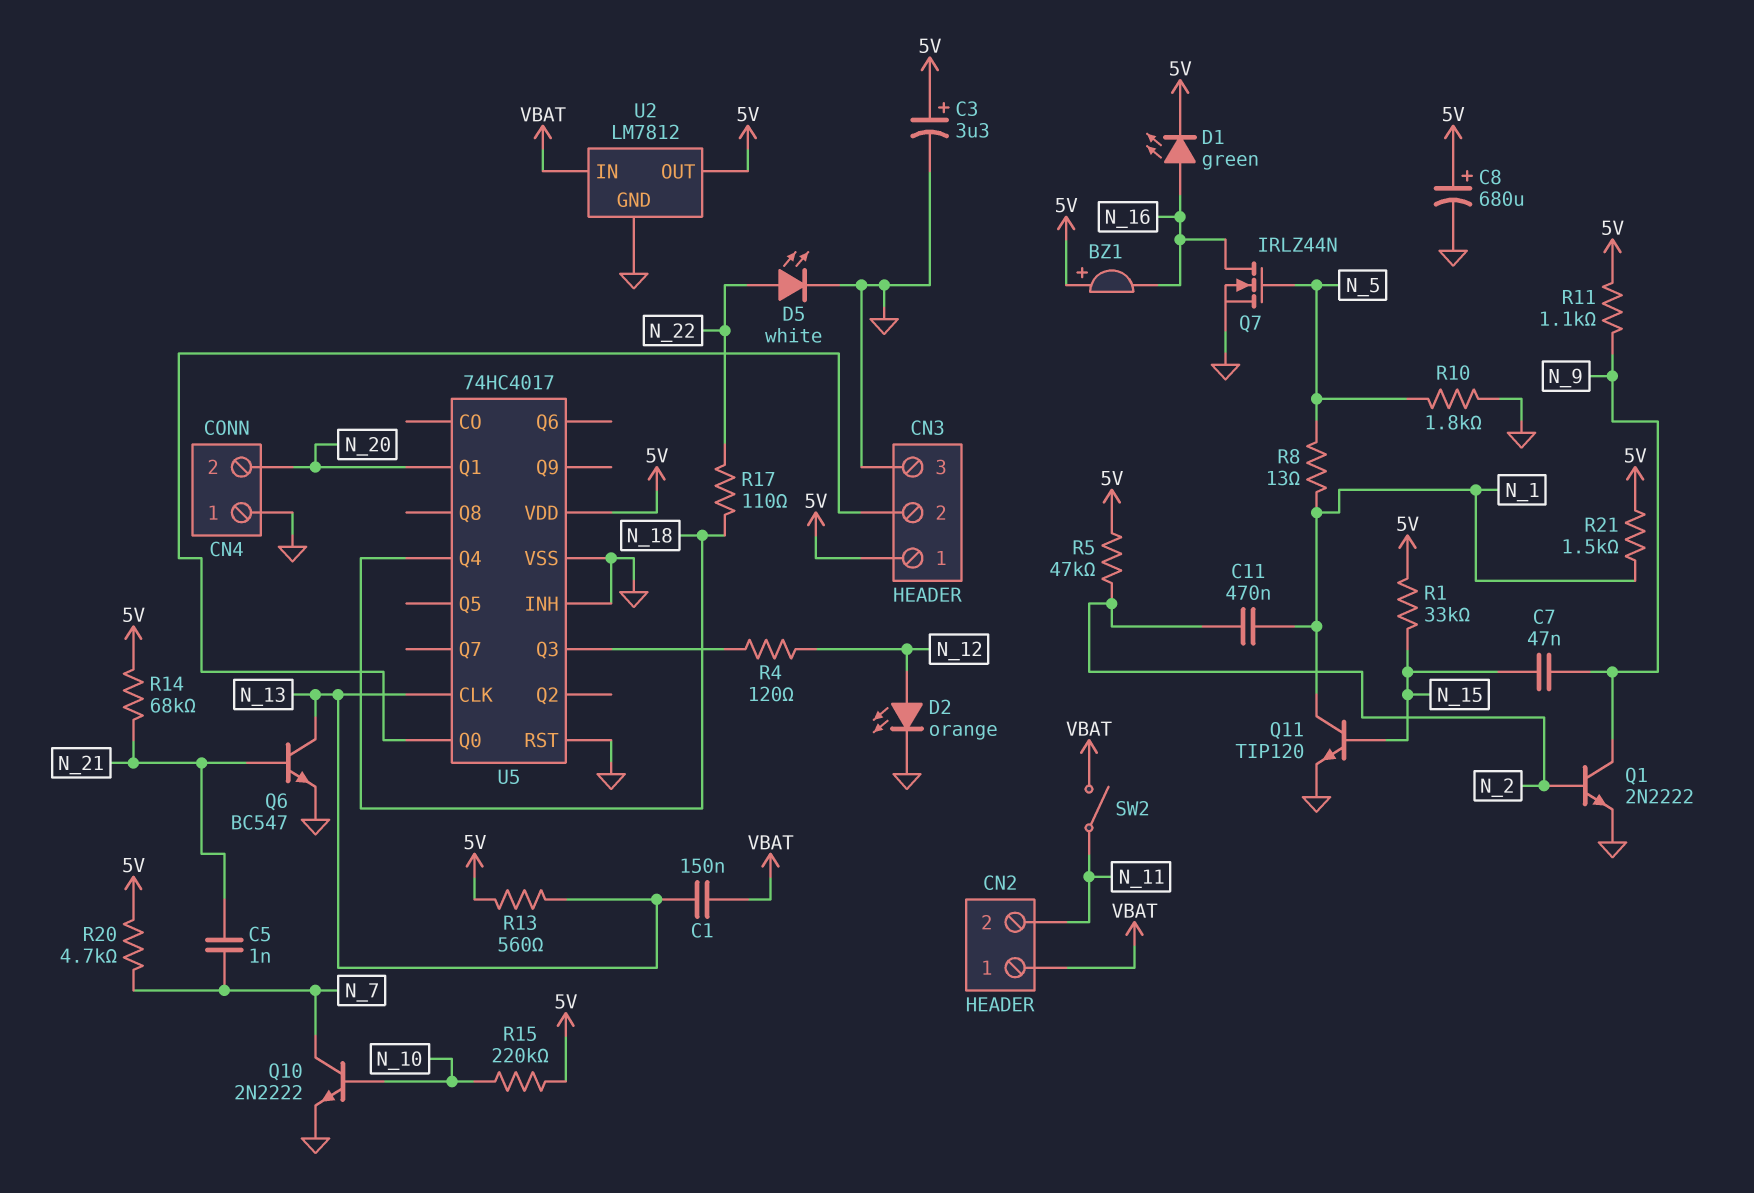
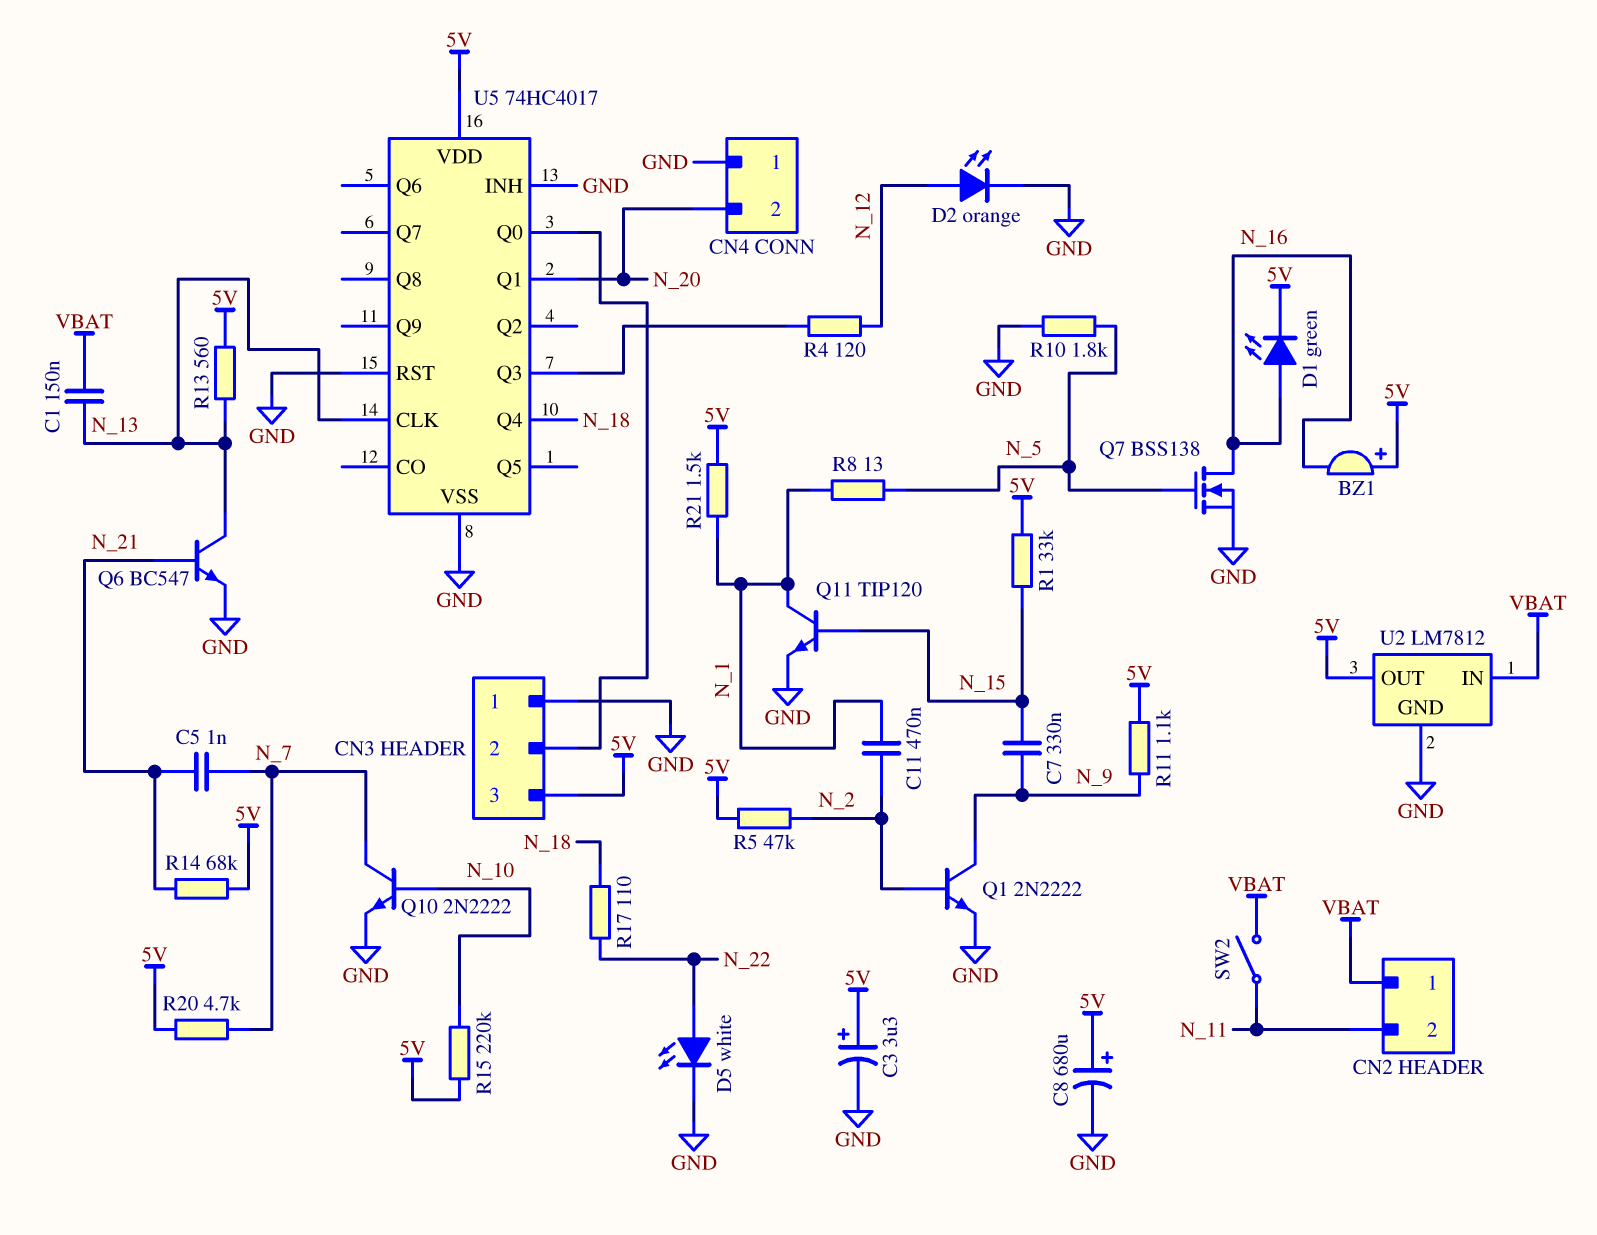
C7: 47nF (N_9, N_15) -> 330nF (N_9, N_15)
CN3 pin 1: 5V -> GND
CN3 pin 3: GND -> 5V
Q7: NMOS IRLZ44N (G N_5, D N_16, S GND) -> NMOS BSS138 (G N_5, D N_16, S GND)

